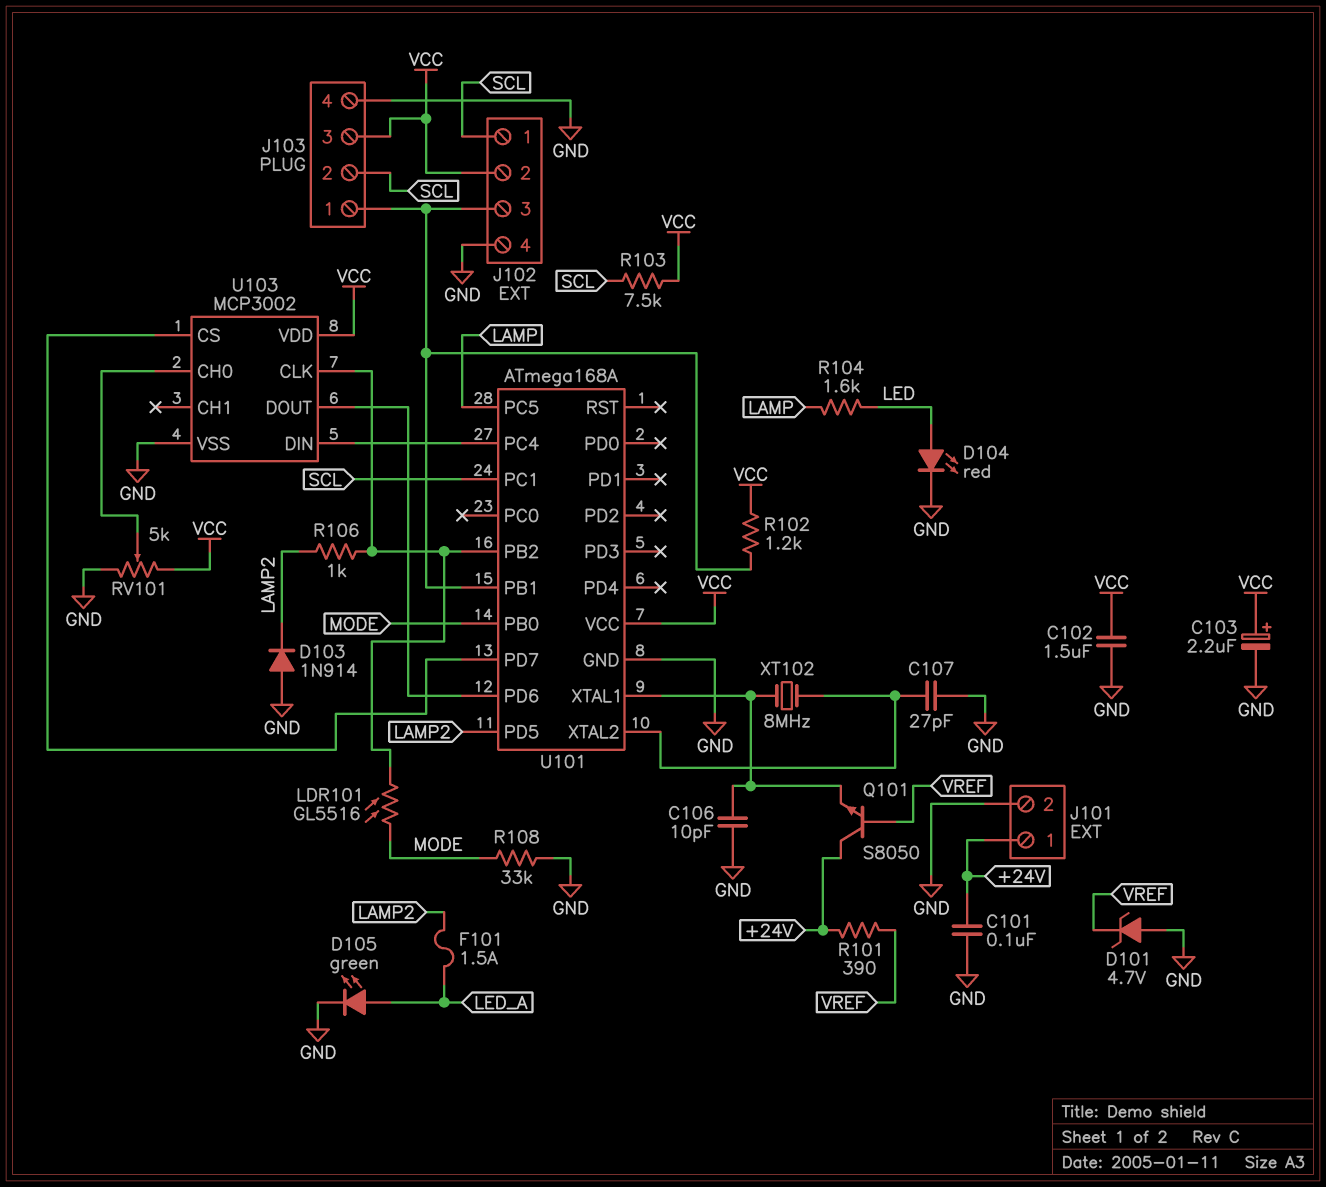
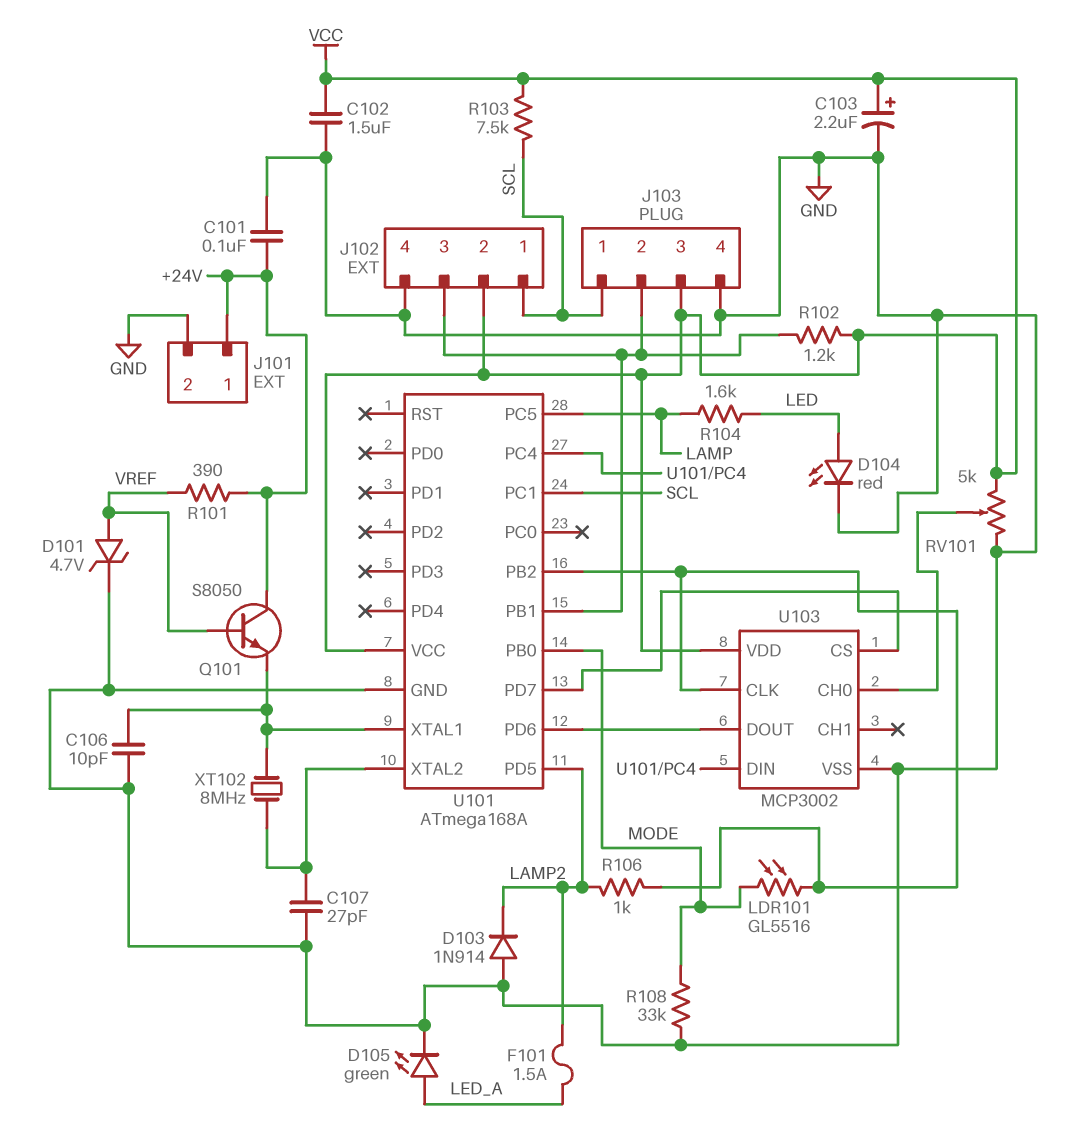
D101: zener 4.7V (A GND, K VREF) -> zener 4.7V (A VREF, K GND)
J103 pin 1: J102/3 -> SCL
J103 pin 2: SCL -> J102/3

